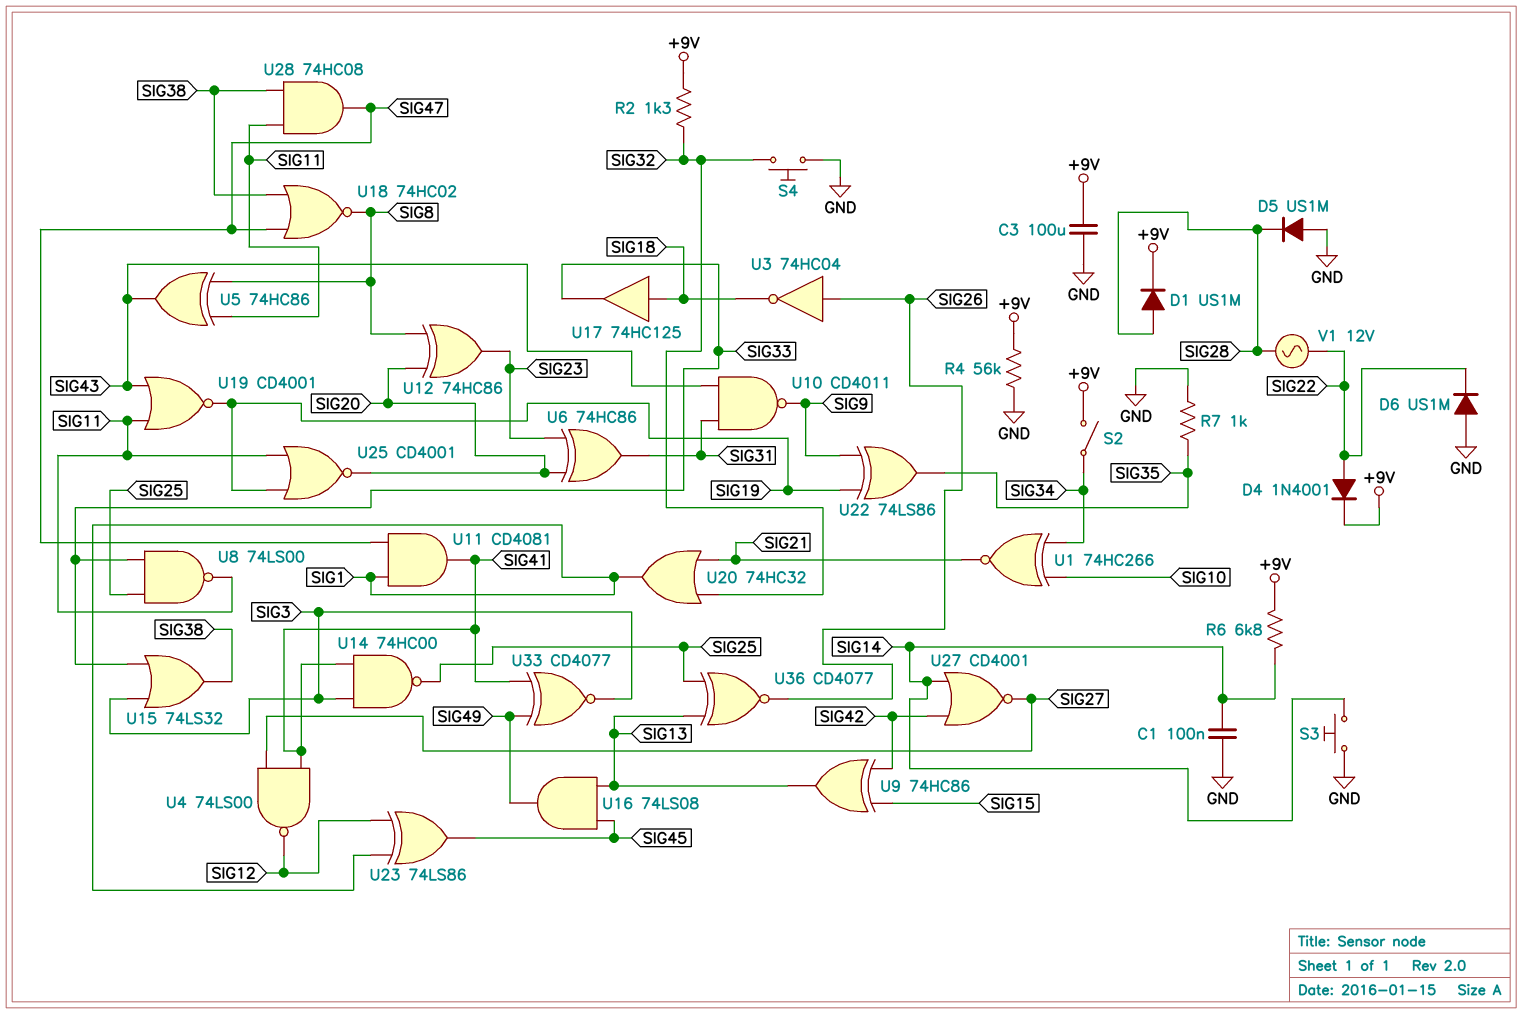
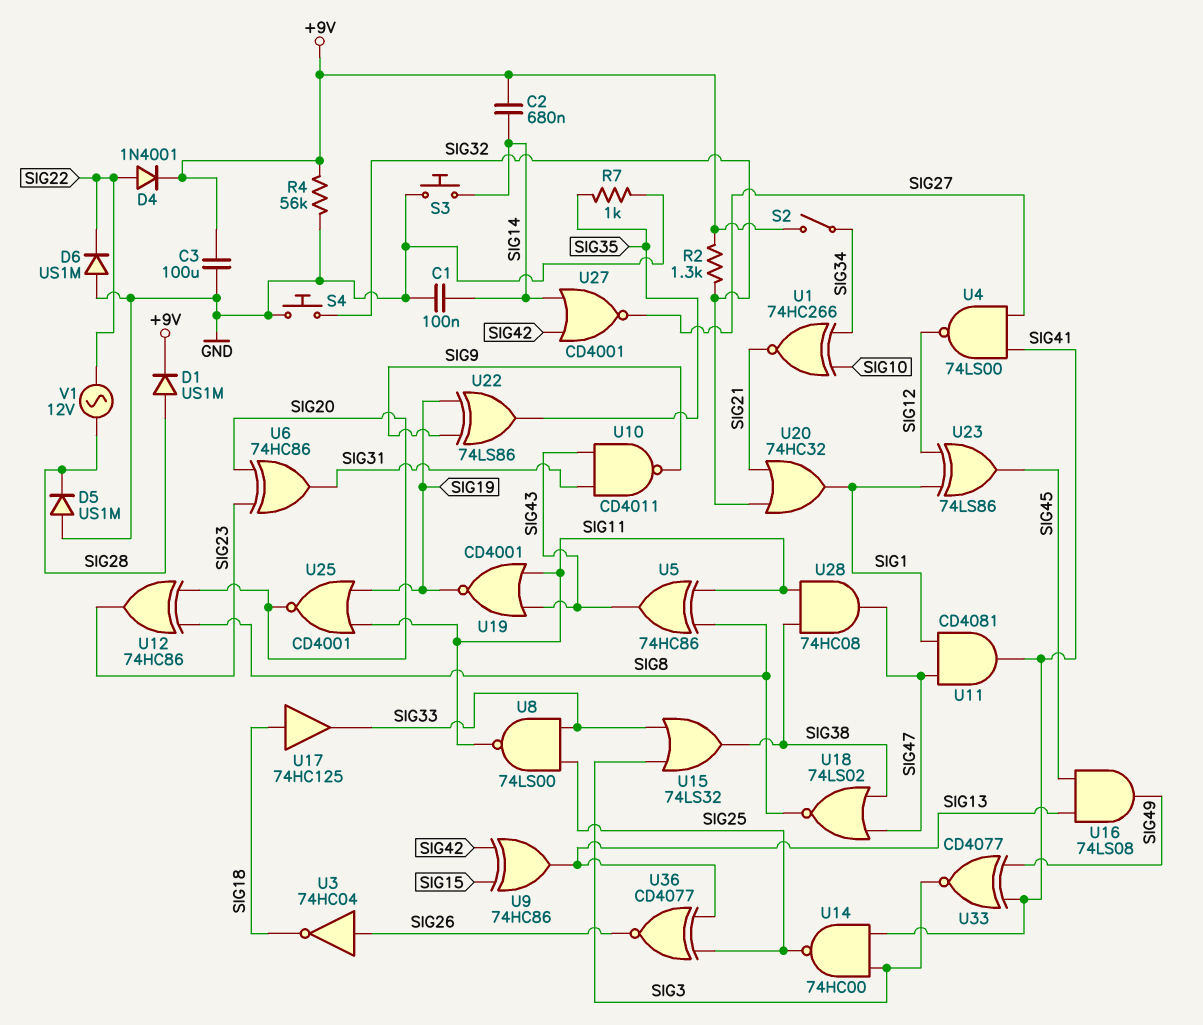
C2: none -> 680nF (+9V, SIG14)
R6: 6.8k (+9V, SIG14) -> none
U18: NOR 74HC02 (in SIG38, in SIG47, out SIG8) -> NOR 74LS02 (in SIG38, in SIG47, out SIG8)

